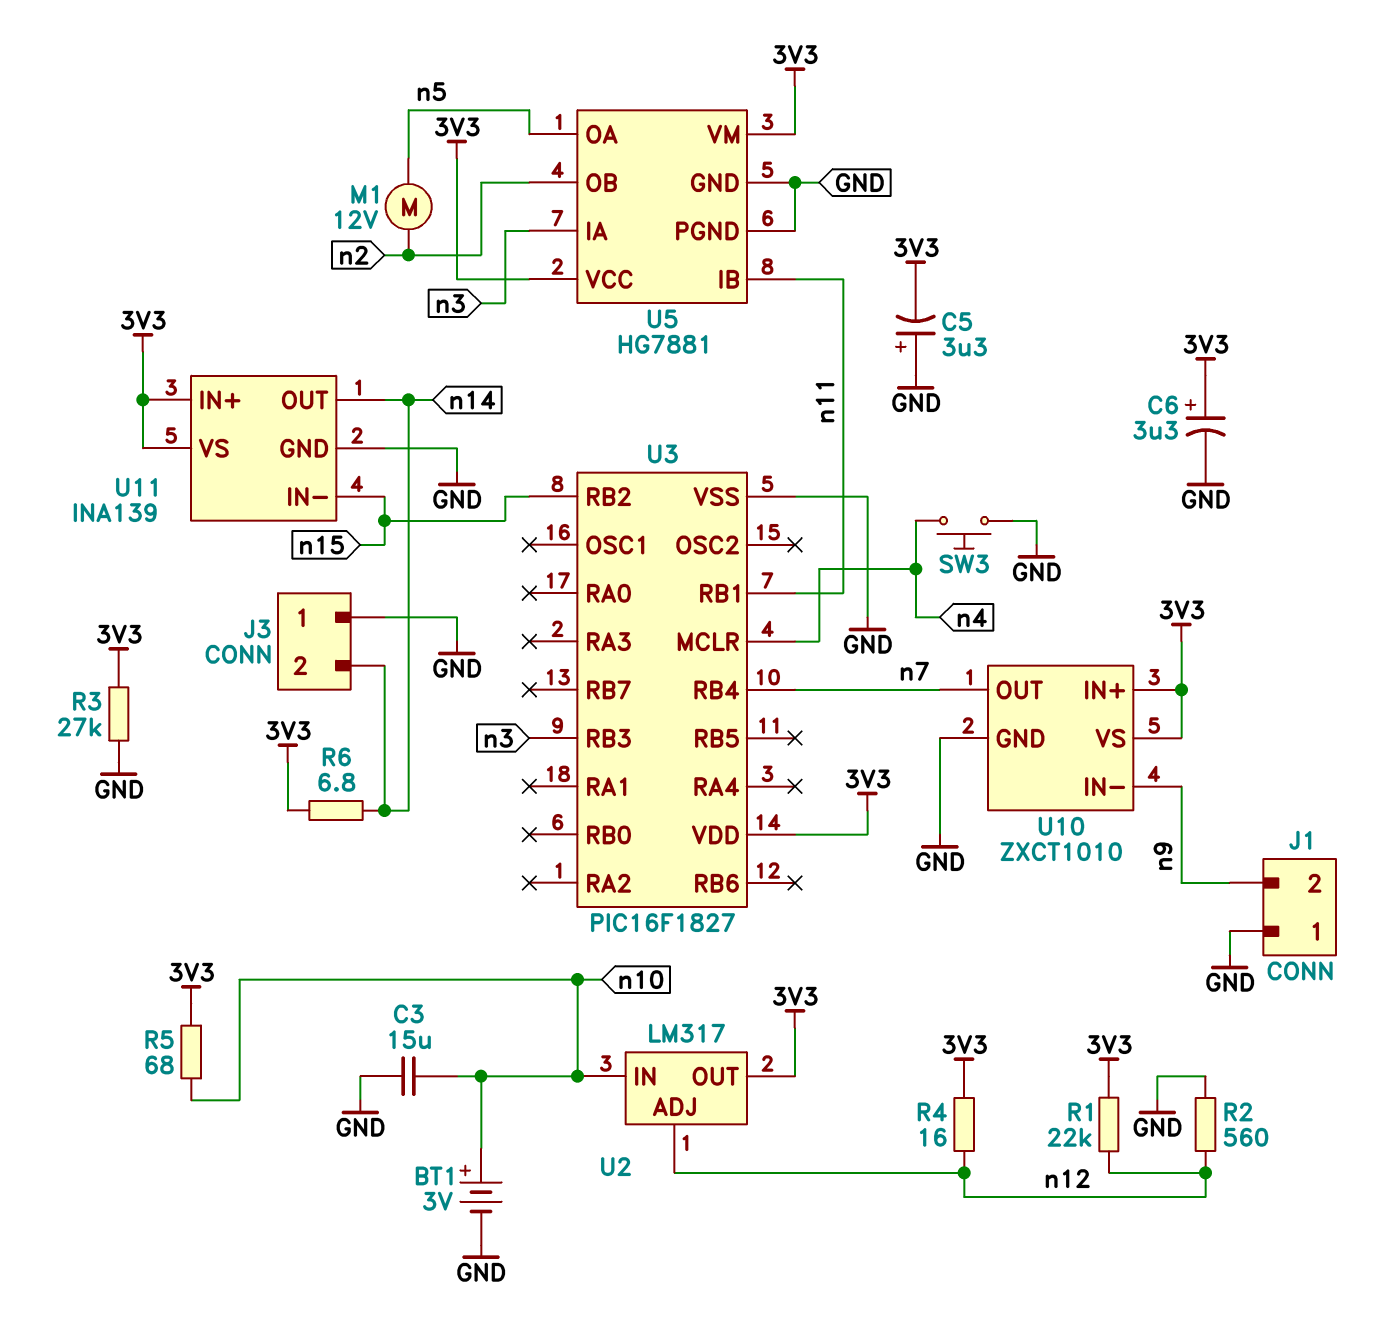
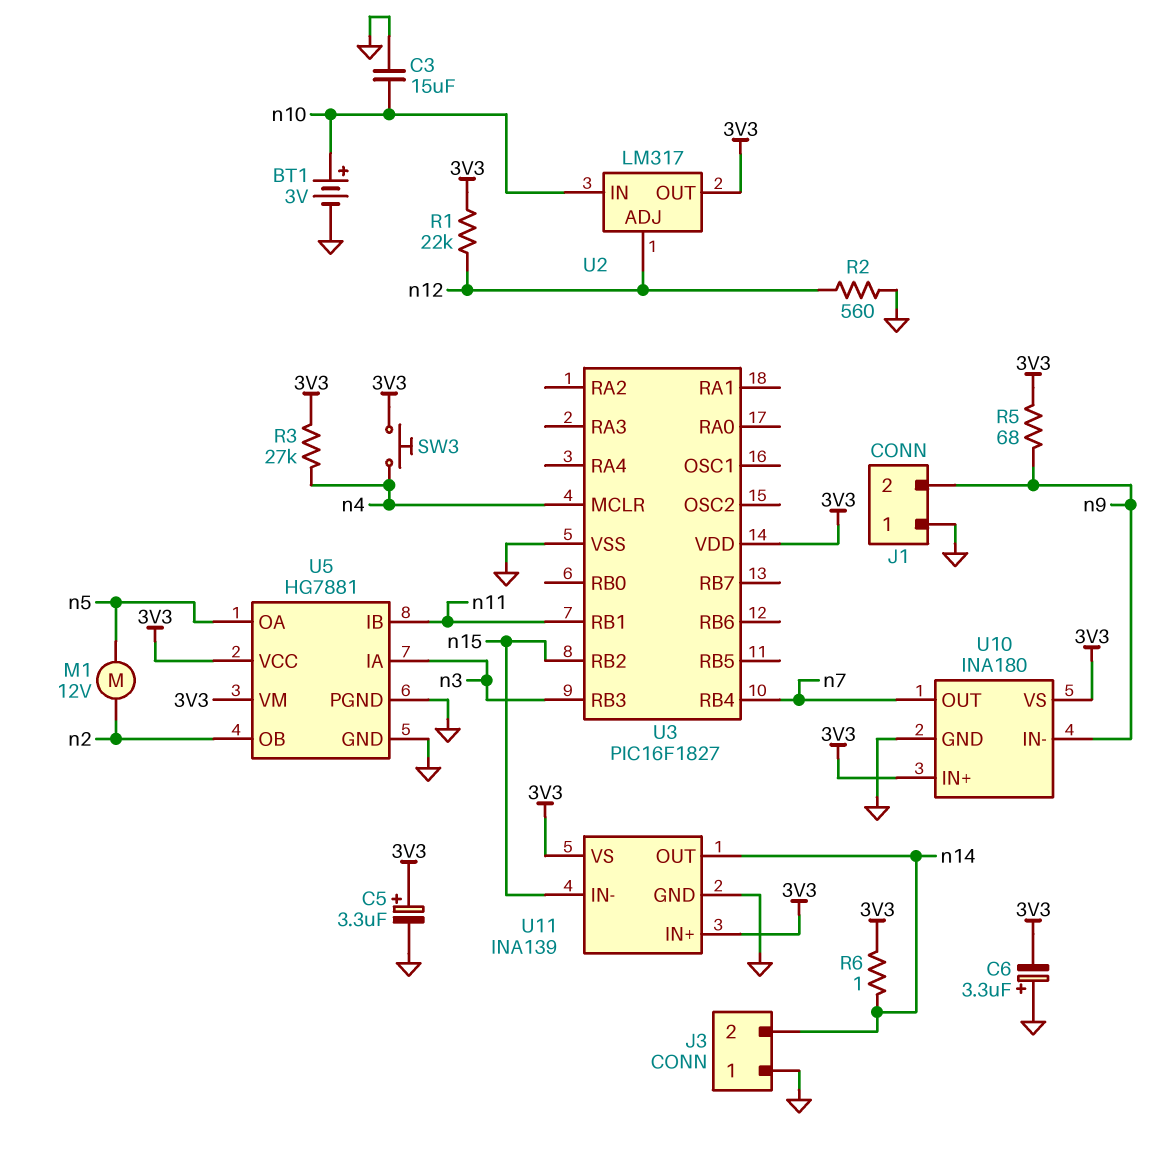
C5: 3.3uF (plus GND, minus 3V3) -> 3.3uF (plus 3V3, minus GND)
C6: 3.3uF (plus 3V3, minus GND) -> 3.3uF (plus GND, minus 3V3)
R3: 27k (3V3, GND) -> 27k (3V3, n4)
R4: 16 (3V3, n12) -> none
R5: 68 (3V3, n10) -> 68 (3V3, n9)
R6: 6.8 (3V3, n14) -> 1 (3V3, n14)
SW3: button (GND, n4) -> button (3V3, n4)
U10: ZXCT1010 -> INA180

